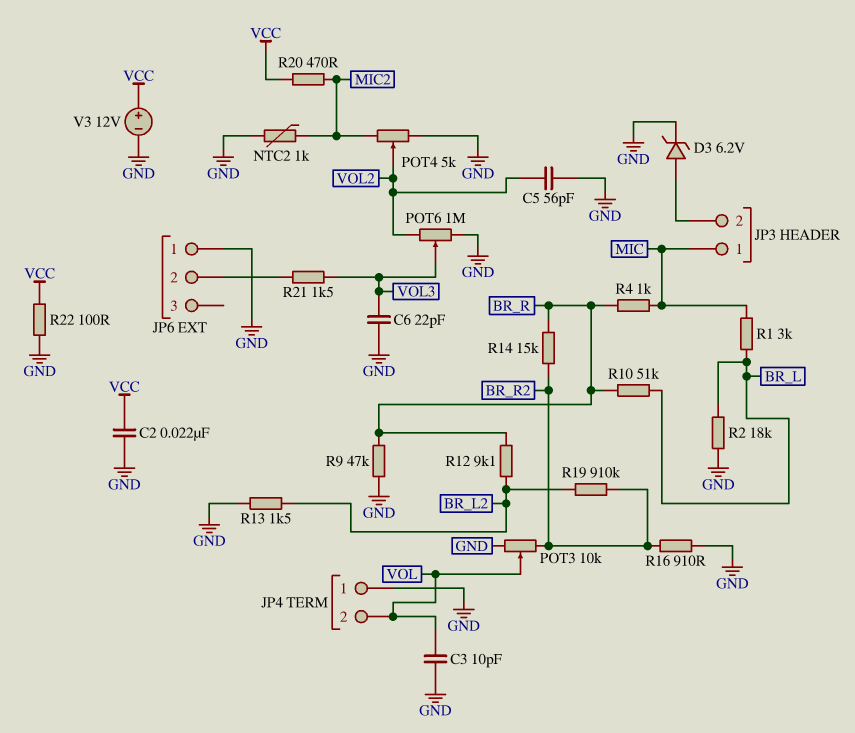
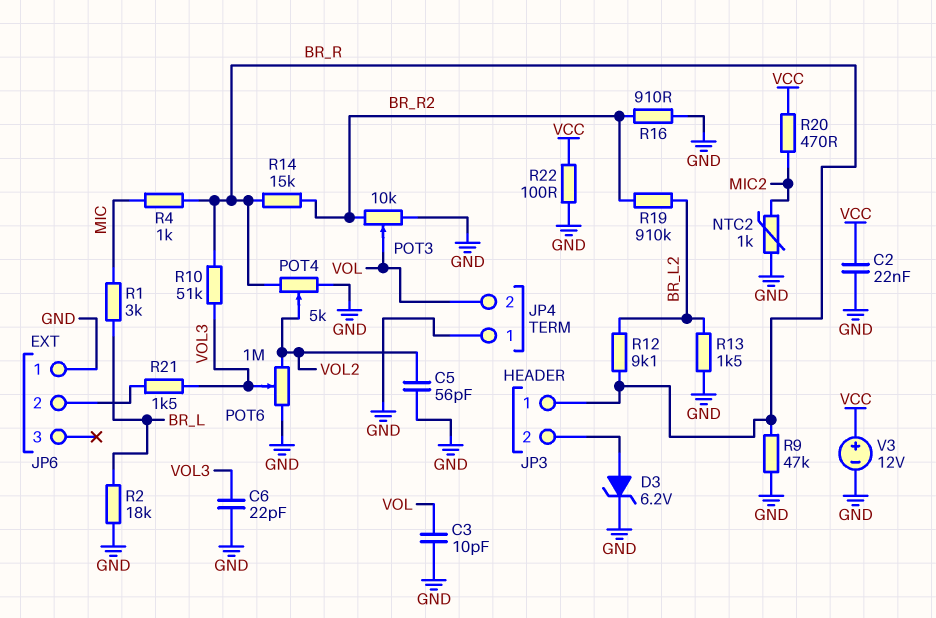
JP3 pin 1: MIC -> BR_R
POT4: 5k (GND, MIC2, wiper VOL2) -> 5k (BR_R, GND, wiper VOL2)
R10: 51k (BR_L, BR_R) -> 51k (BR_R, VOL3)

